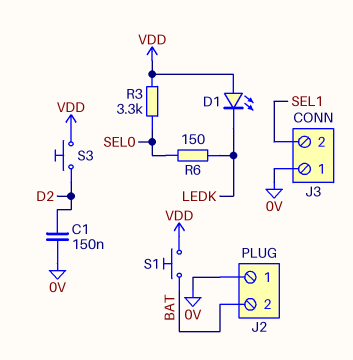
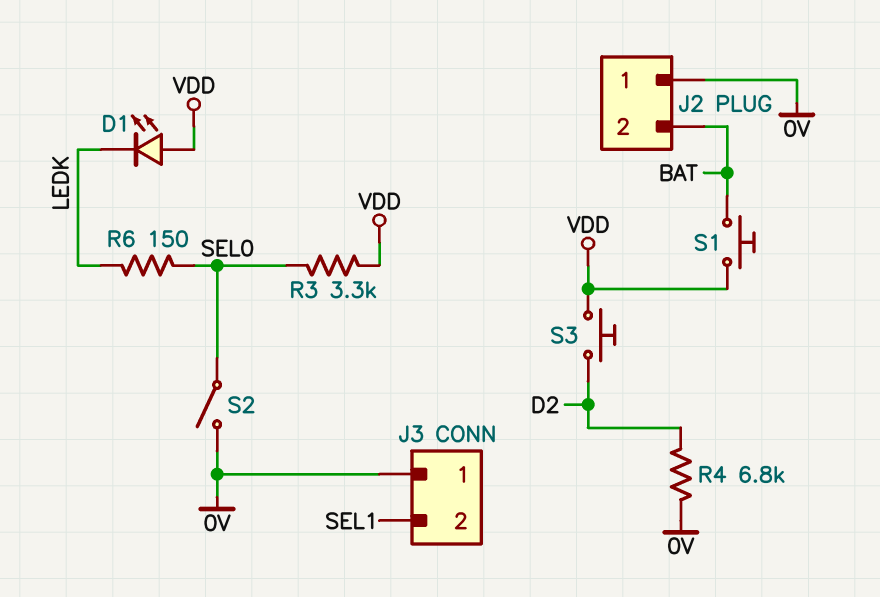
C1: 150nF (0V, D2) -> none
R4: none -> 6.8k (0V, D2)
S2: none -> switch (0V, SEL0)

